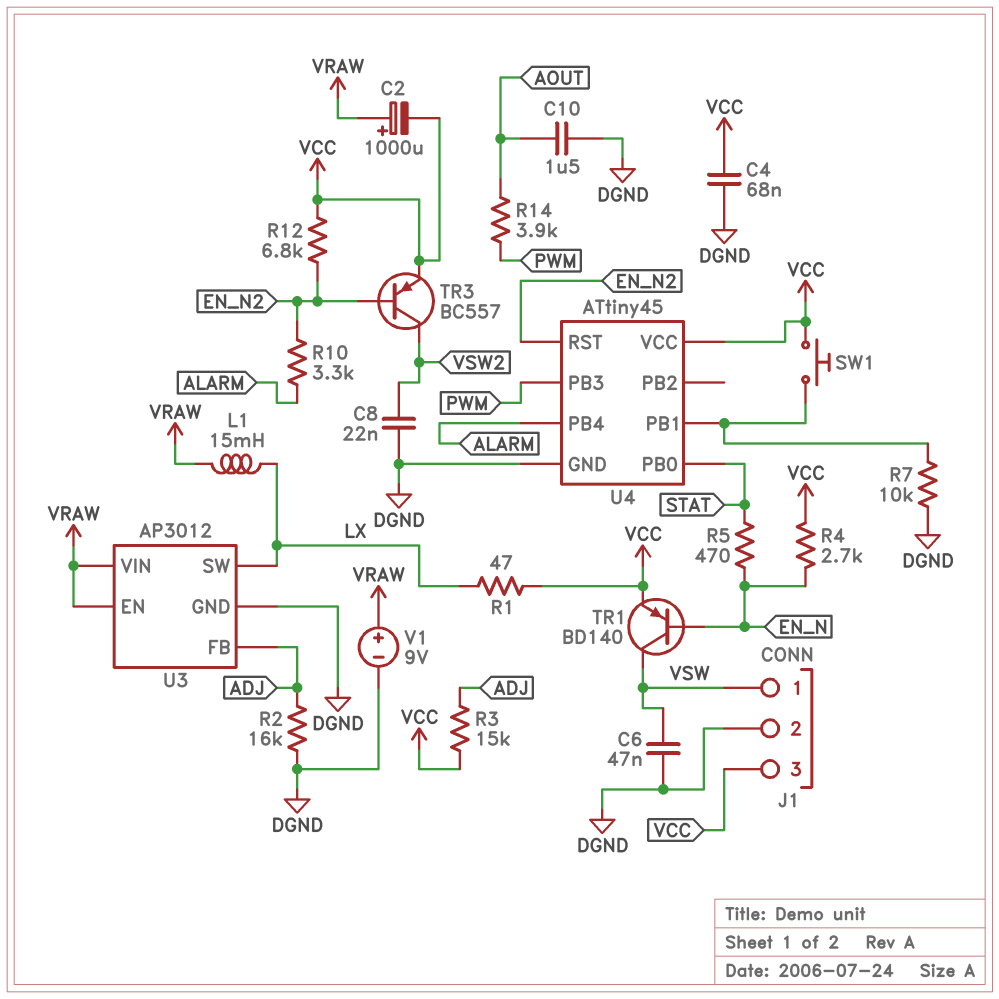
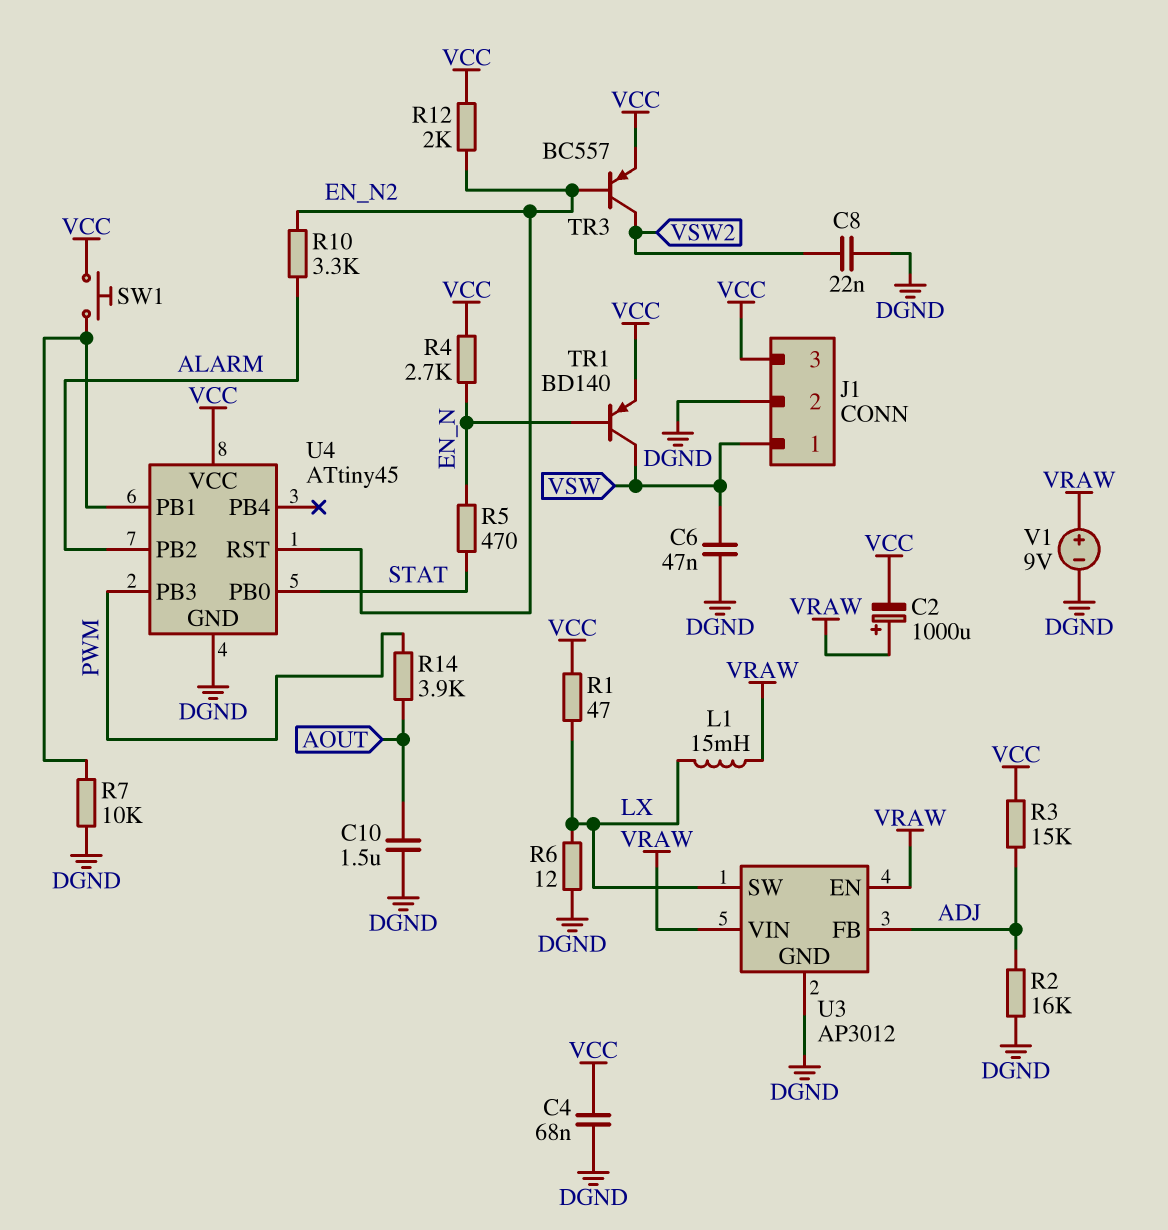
R6: none -> 12 (DGND, LX)
R12: 6.8k (EN_N2, VCC) -> 2k (EN_N2, VCC)
U4 pin PB2: none -> ALARM
U4 pin PB4: ALARM -> none

